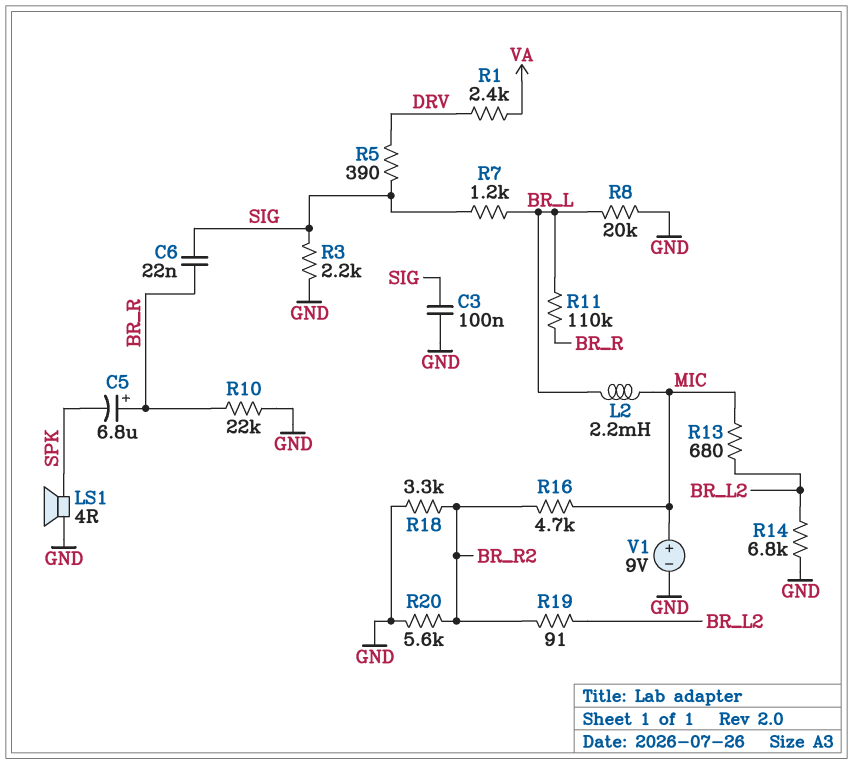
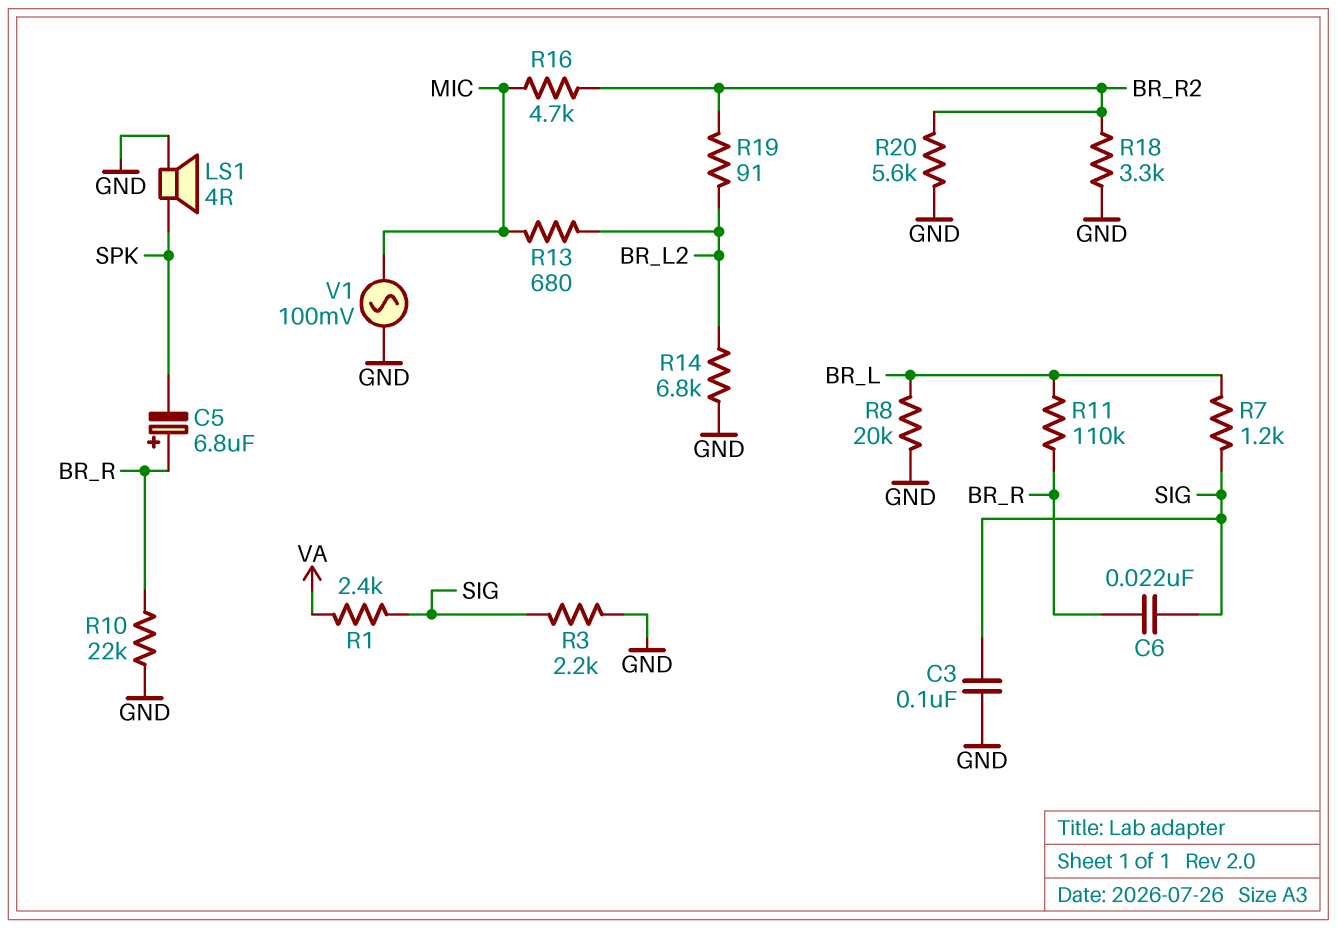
L2: 2.2mH (BR_L, MIC) -> none
R1: 2.4k (DRV, VA) -> 2.4k (SIG, VA)
R5: 390 (DRV, SIG) -> none
V1: 9V (plus MIC, minus GND) -> AC 100mV (GND, MIC)

